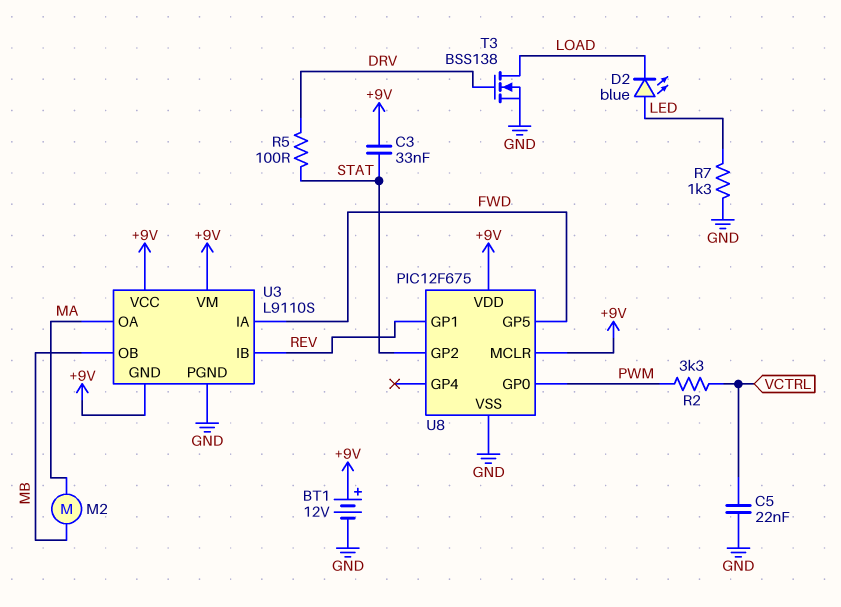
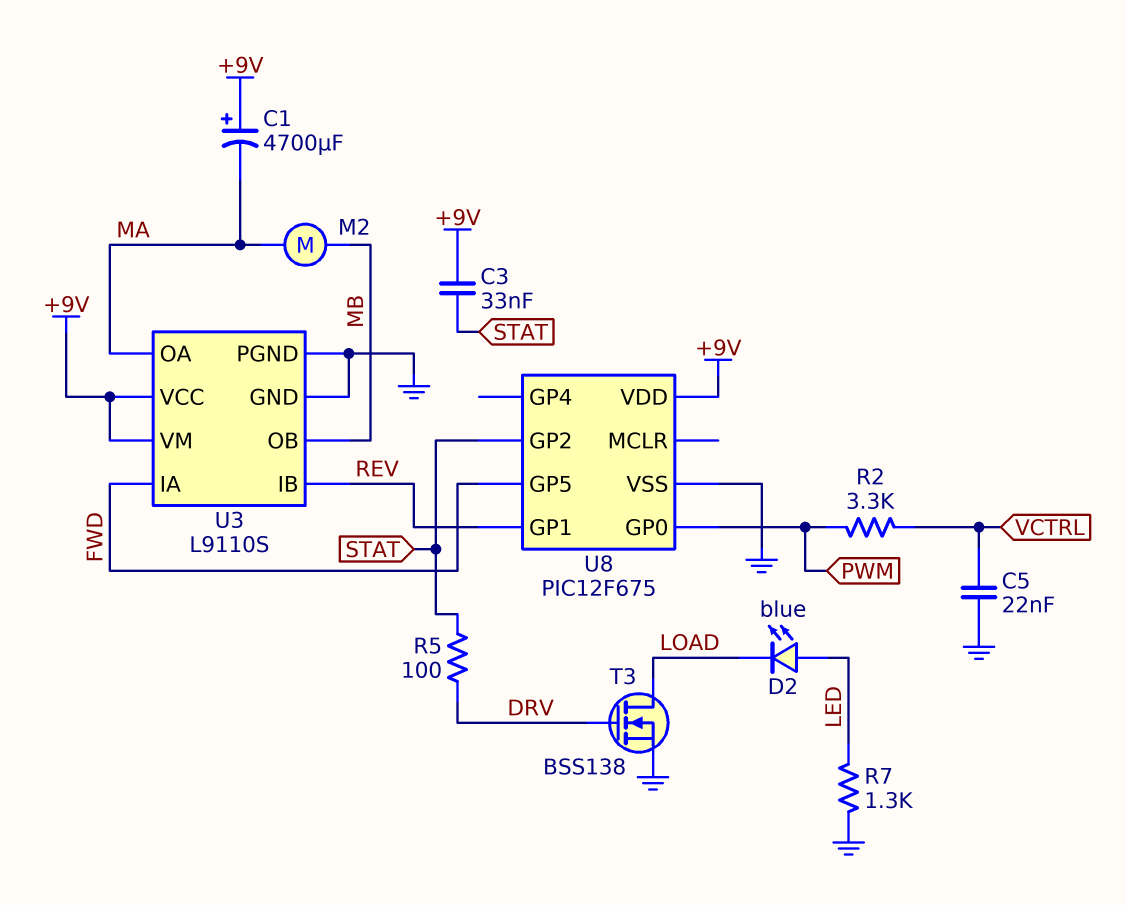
BT1: 12V (plus +9V, minus GND) -> none
C1: none -> 4700uF (plus +9V, minus MA)
U3 pin GND: +9V -> GND
U8 pin MCLR: +9V -> none

